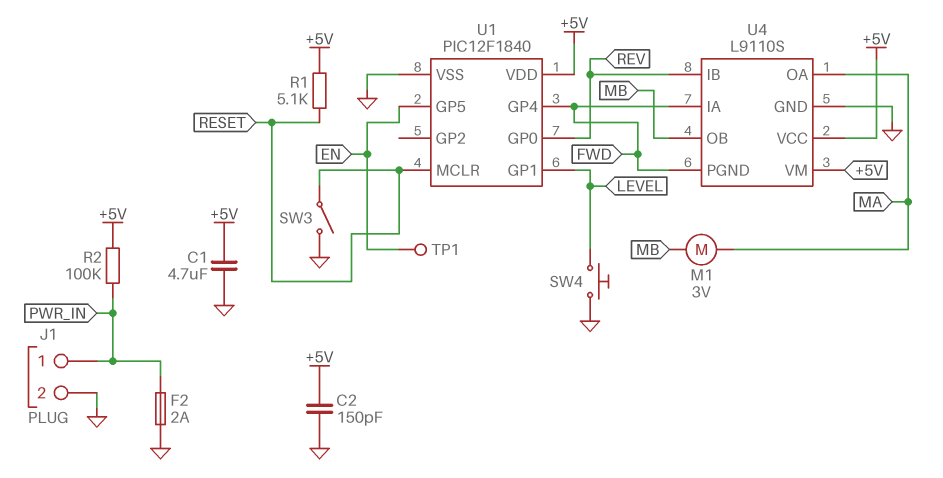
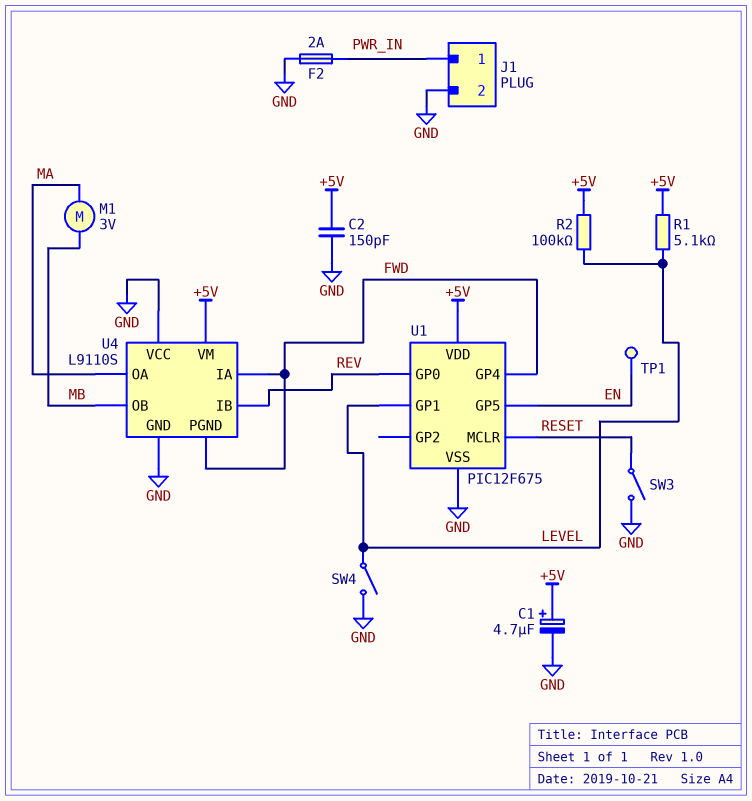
C1: 4.7uF (+5V, GND) -> 4.7uF (plus +5V, minus GND)
R1: 5.1k (+5V, RESET) -> 5.1k (+5V, LEVEL)
R2: 100k (+5V, PWR_IN) -> 100k (+5V, LEVEL)
SW4: button (GND, LEVEL) -> switch (GND, LEVEL)
U1: PIC12F1840 -> PIC12F675
U4 pin VCC: +5V -> GND

